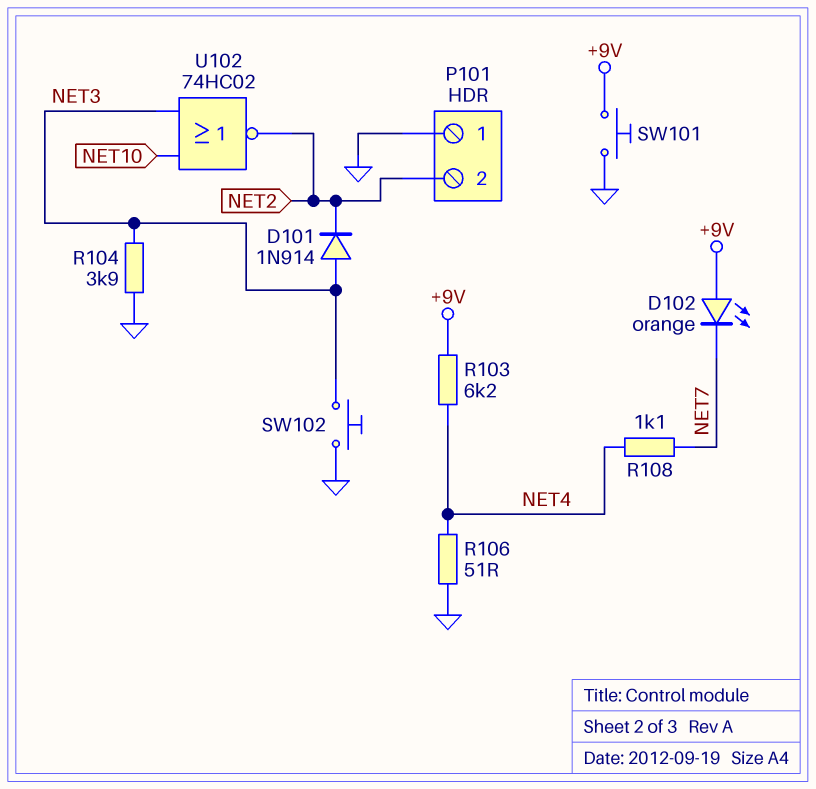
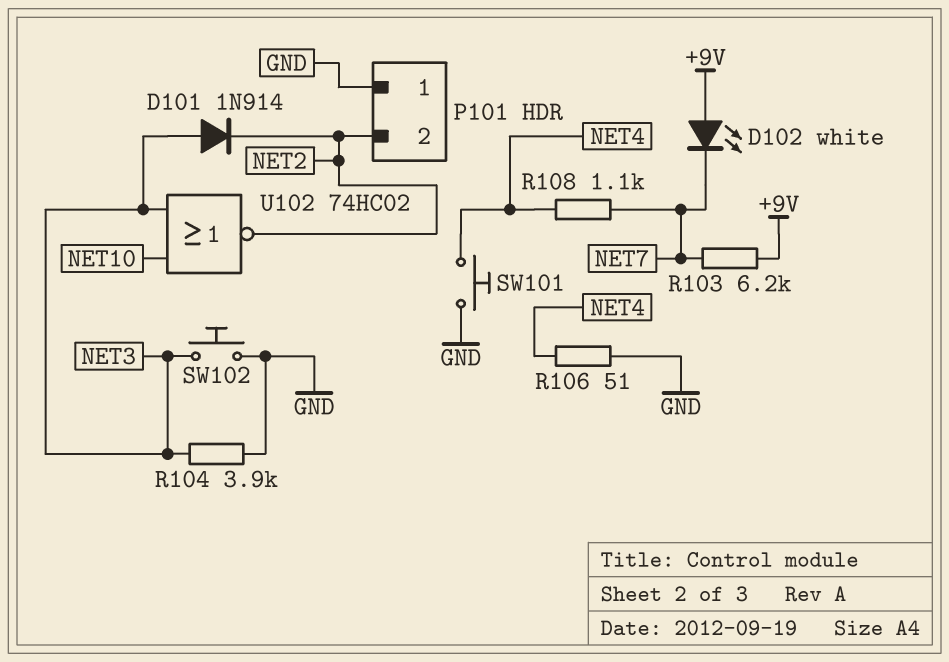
D102: LED orange (A +9V, K NET7) -> LED white (A +9V, K NET7)
R103: 6.2k (+9V, NET4) -> 6.2k (+9V, NET7)
SW101: button (+9V, GND) -> button (GND, NET4)

